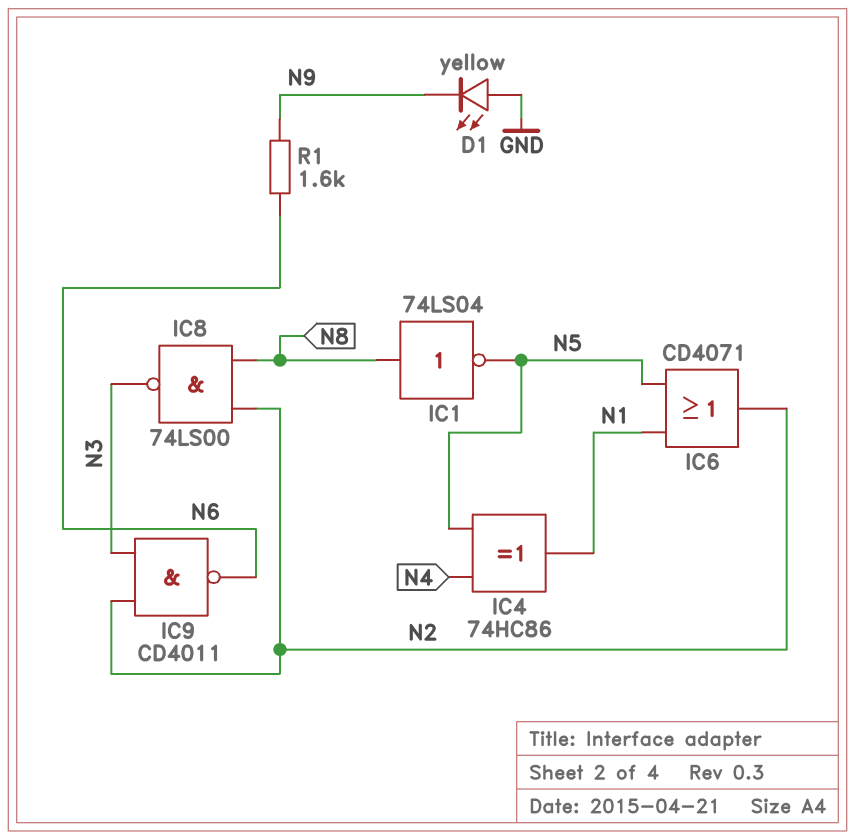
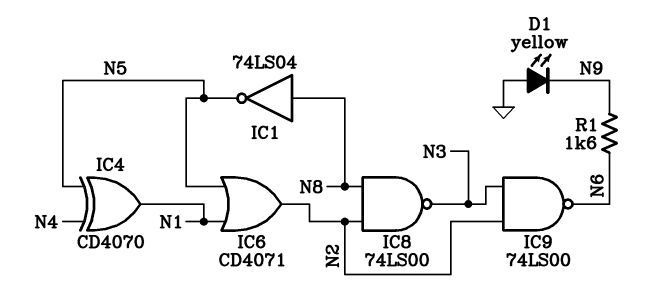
IC4: XOR 74HC86 (in N4, in N5, out N1) -> XOR CD4070 (in N4, in N5, out N1)
IC9: NAND CD4011 (in N2, in N3, out N6) -> NAND 74LS00 (in N2, in N3, out N6)

